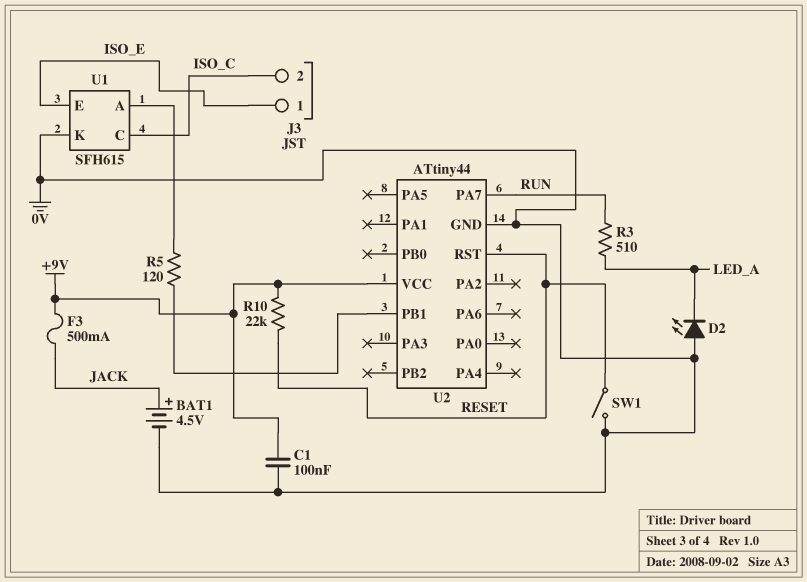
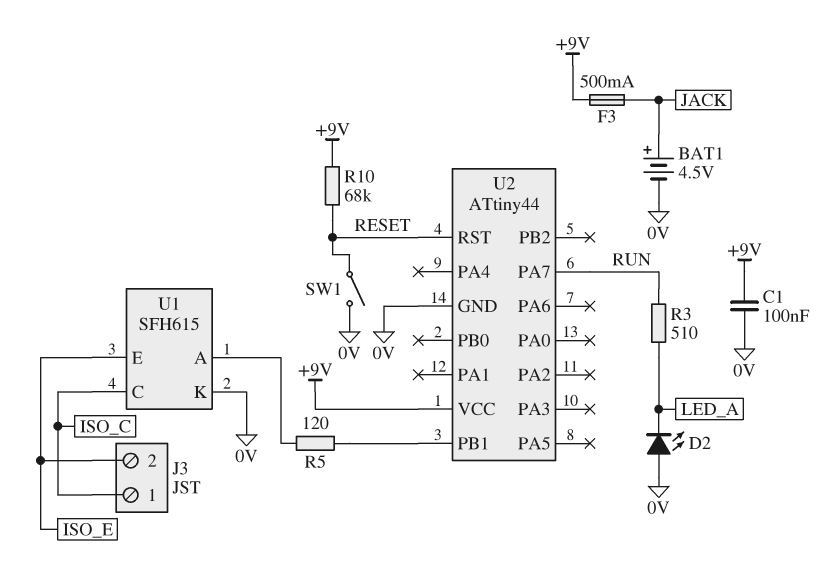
J3 pin 1: ISO_E -> ISO_C
J3 pin 2: ISO_C -> ISO_E
R10: 22k (+9V, RESET) -> 68k (+9V, RESET)

